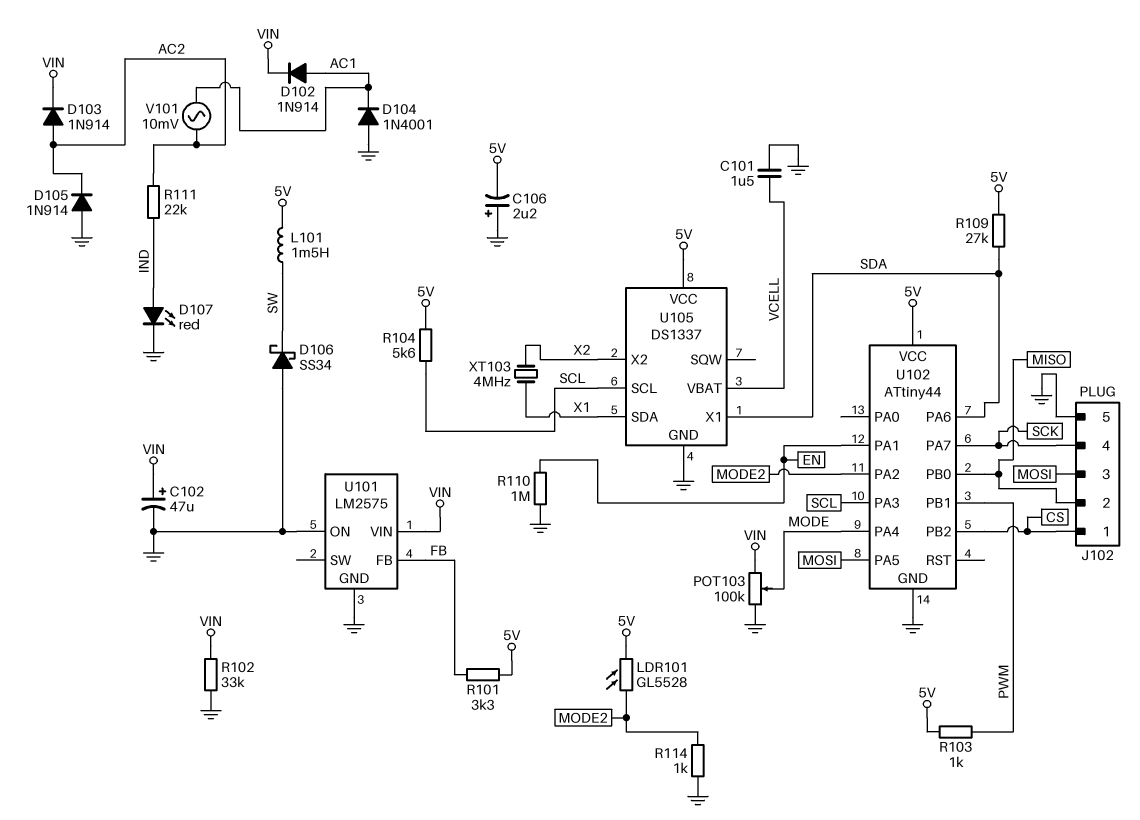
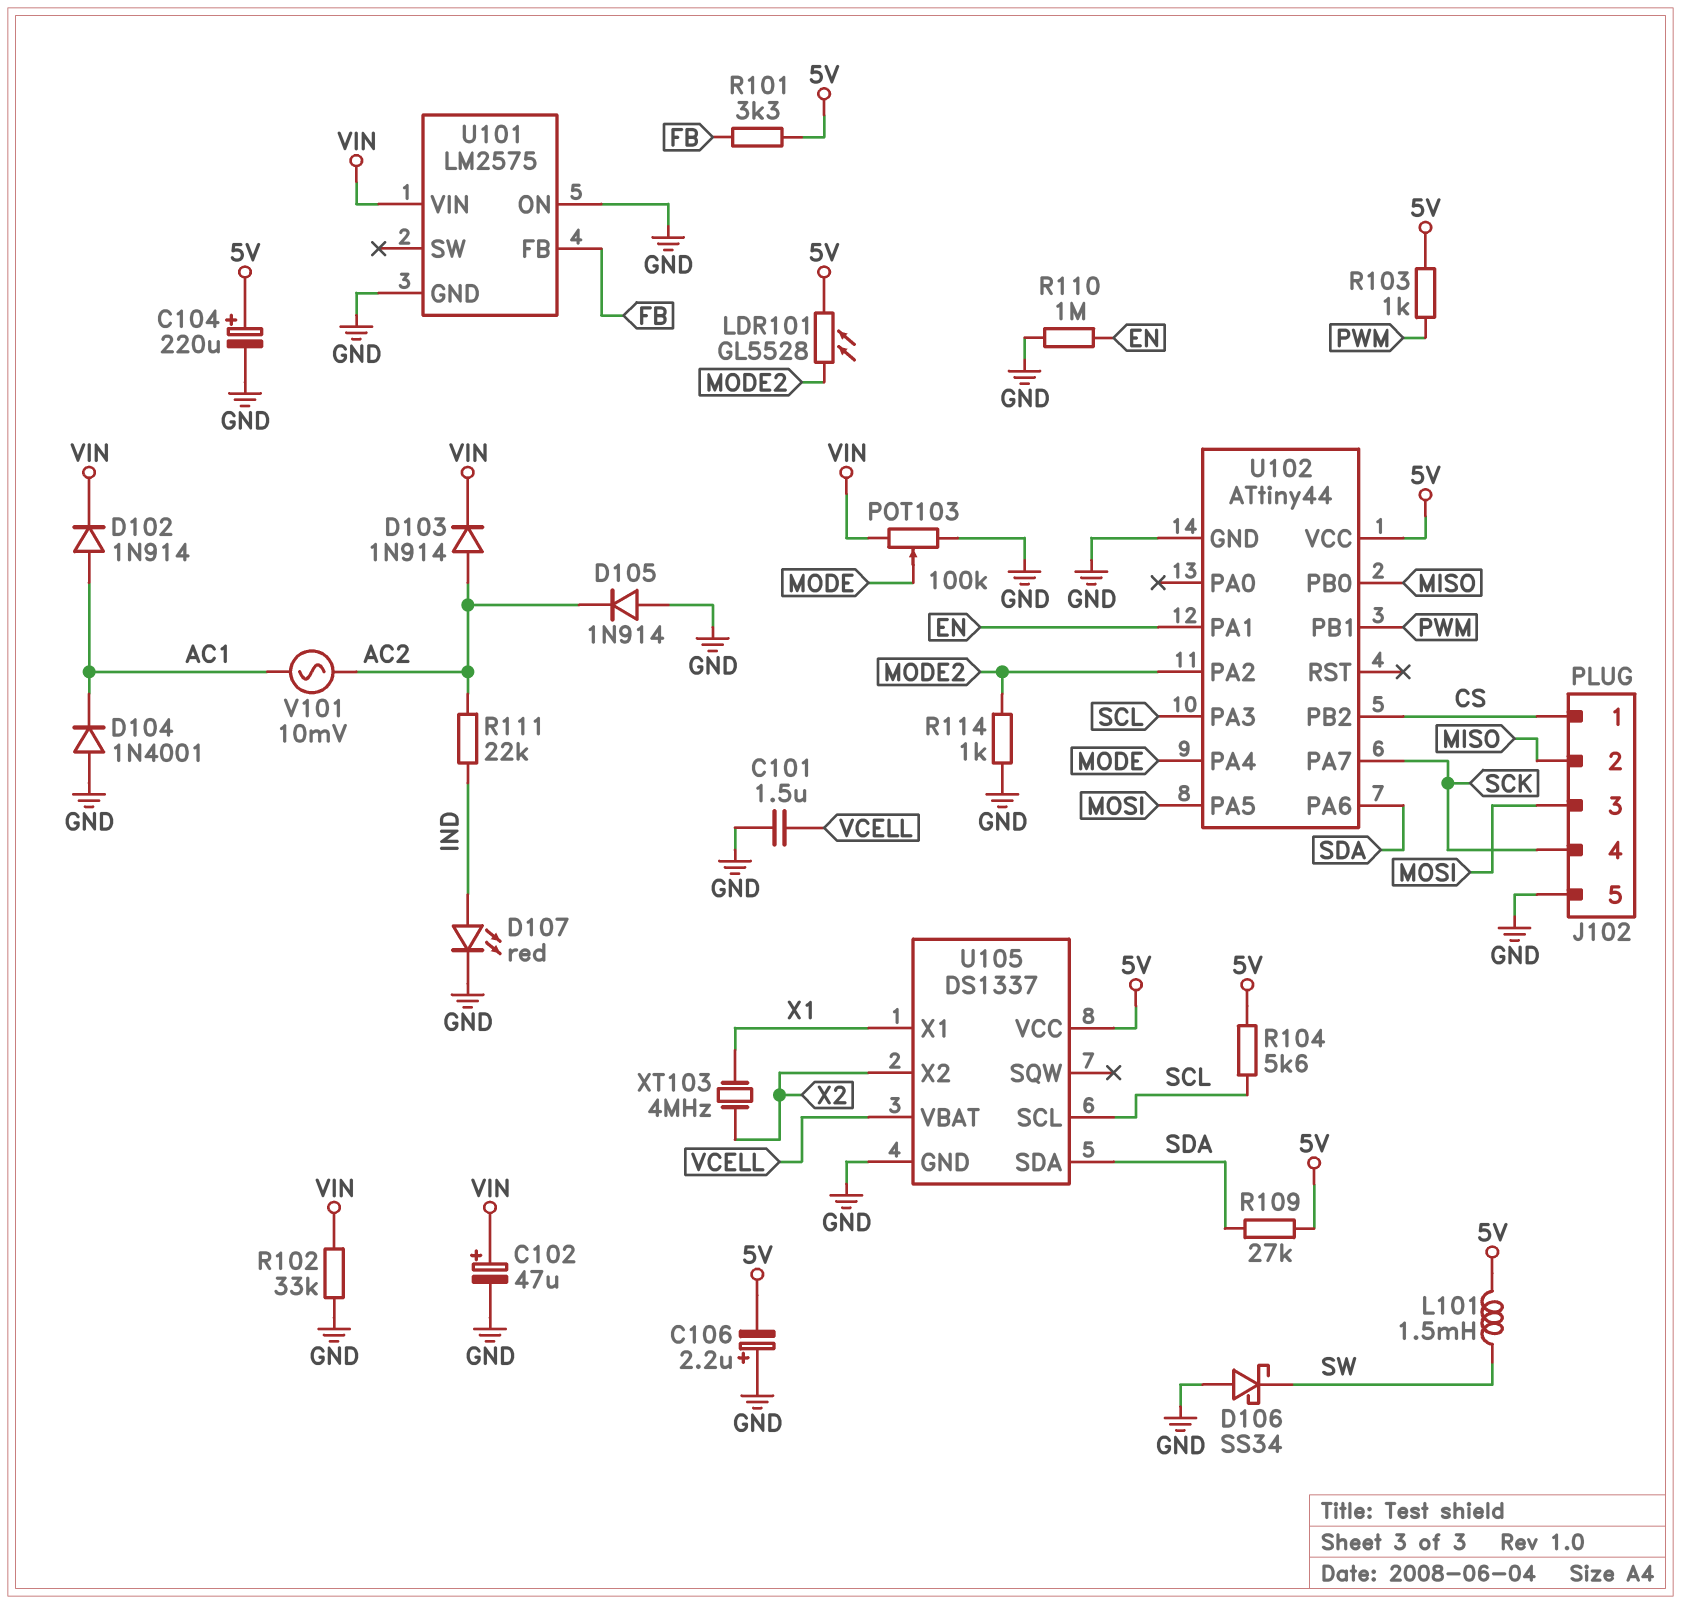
C104: none -> 220uF (plus 5V, minus GND)
U105 pin SDA: X1 -> SDA
U105 pin X1: SDA -> X1

